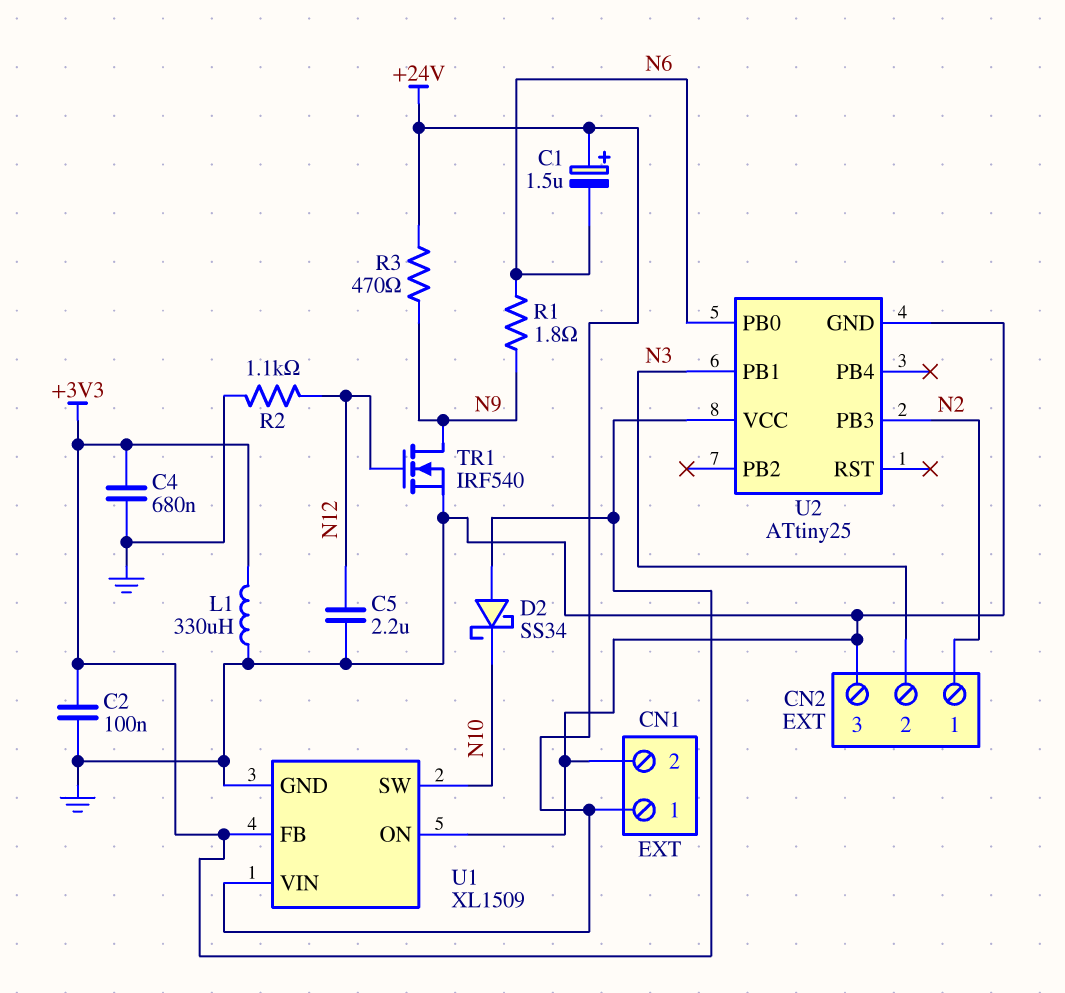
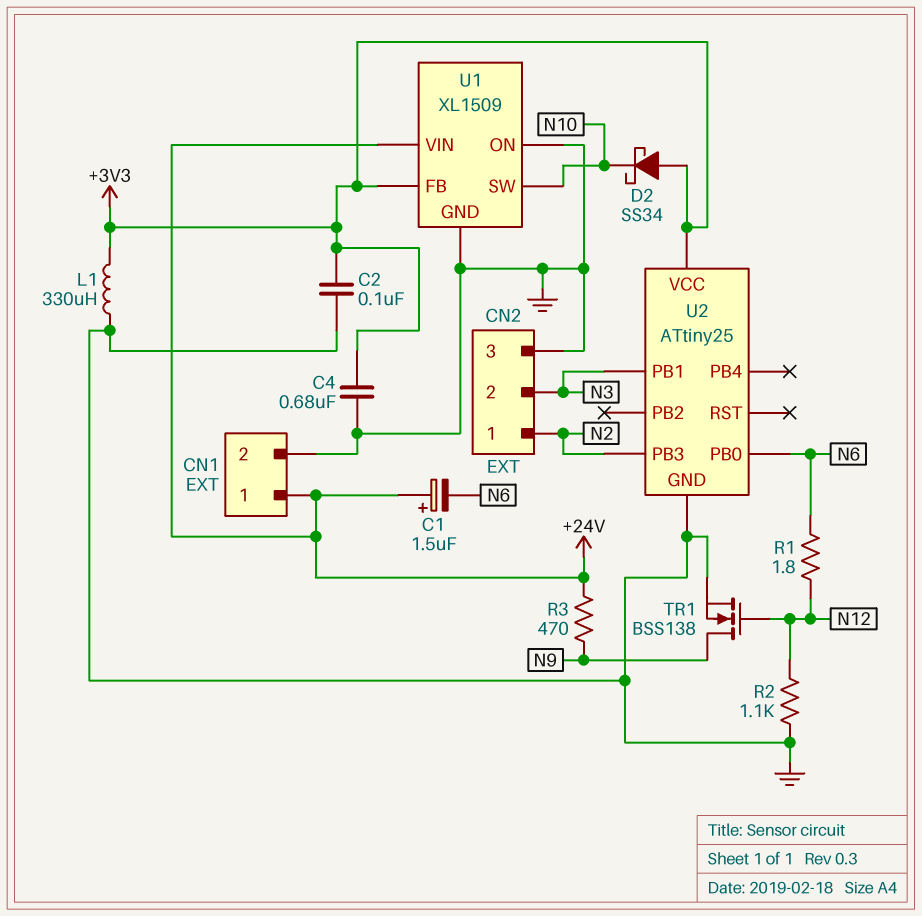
C5: 2.2uF (GND, N12) -> none
R1: 1.8 (N6, N9) -> 1.8 (N6, N12)
TR1: NMOS IRF540 (G N12, D N9, S GND) -> NMOS BSS138 (G N12, D N9, S GND)

